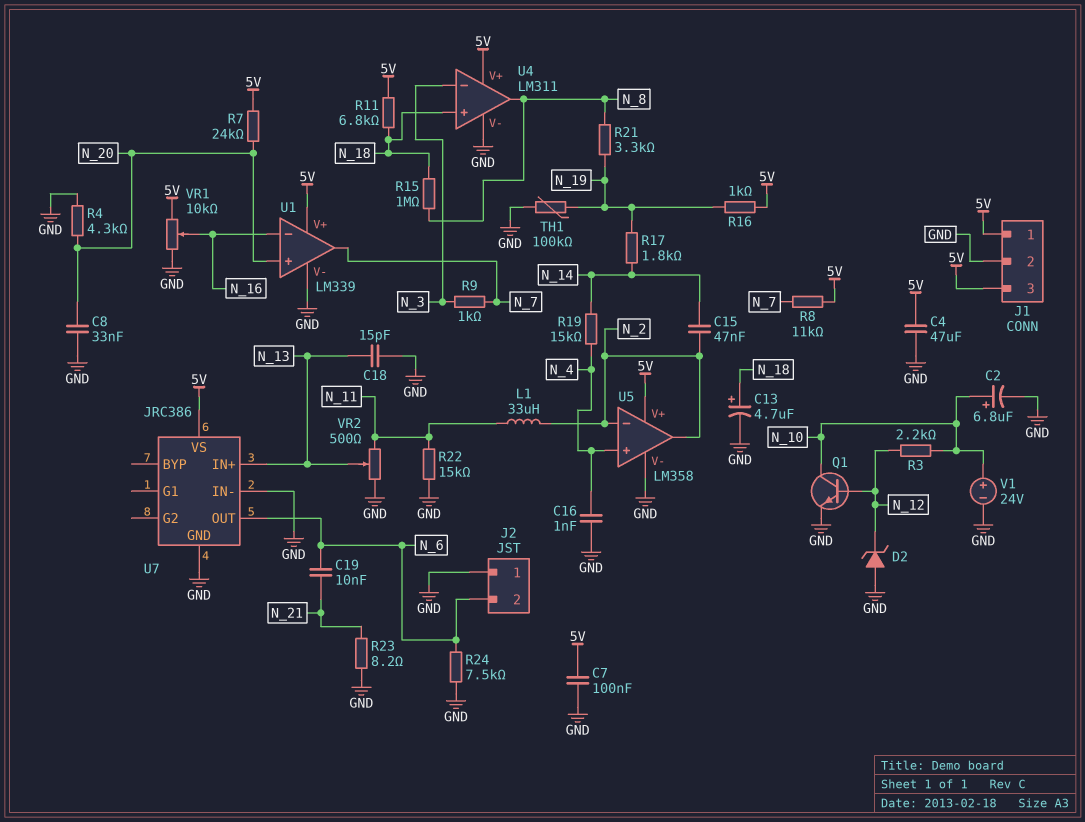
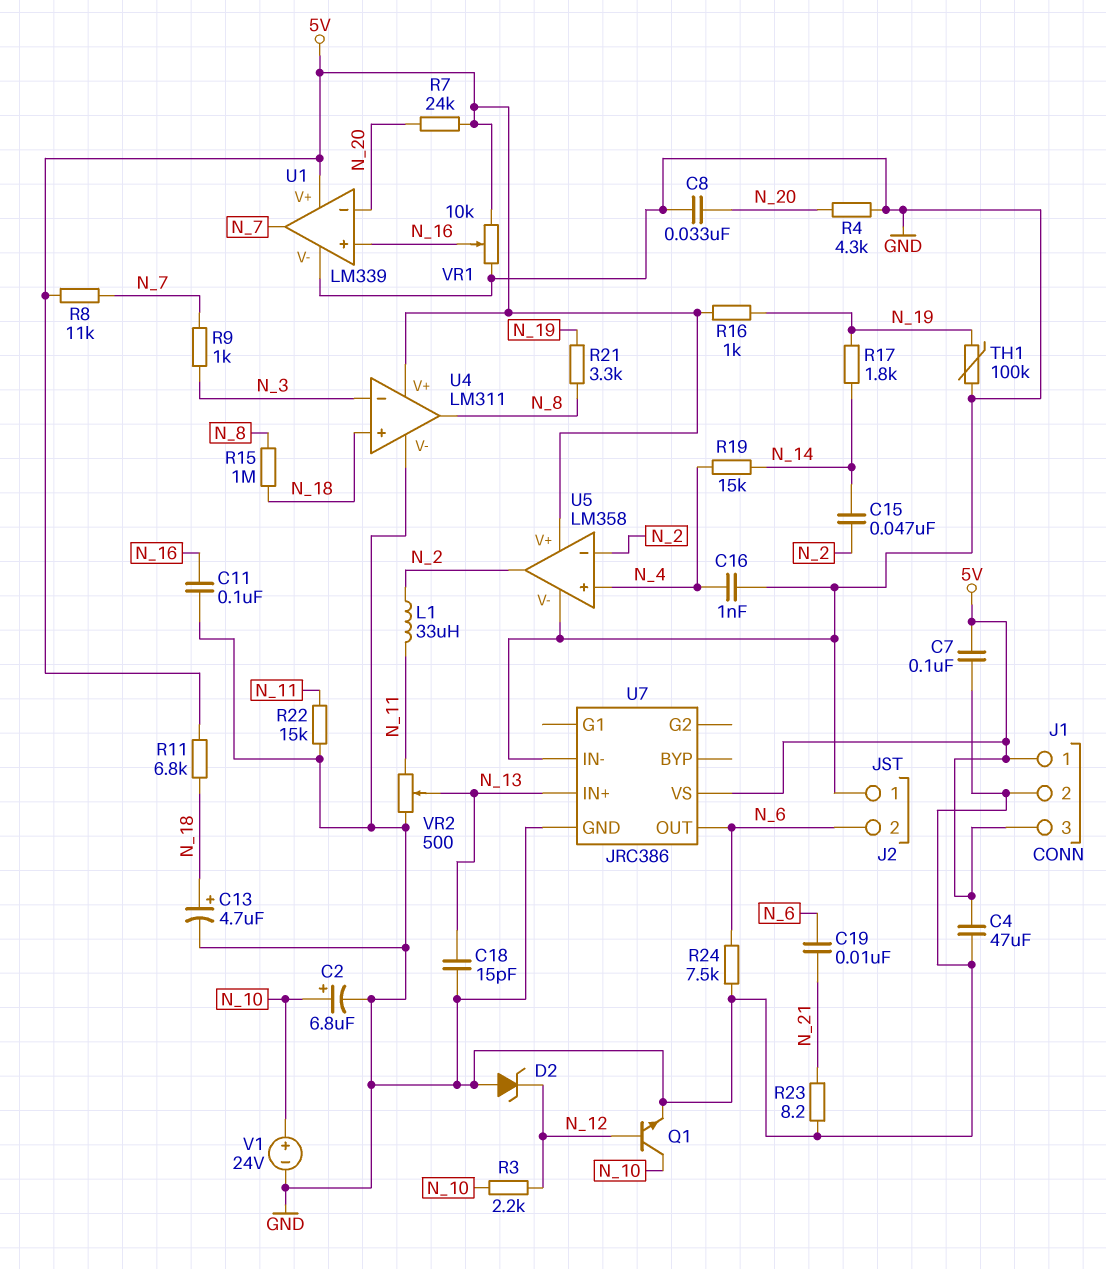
C11: none -> 100nF (GND, N_16)
U1 pin in+: N_20 -> N_16
U1 pin in-: N_16 -> N_20

